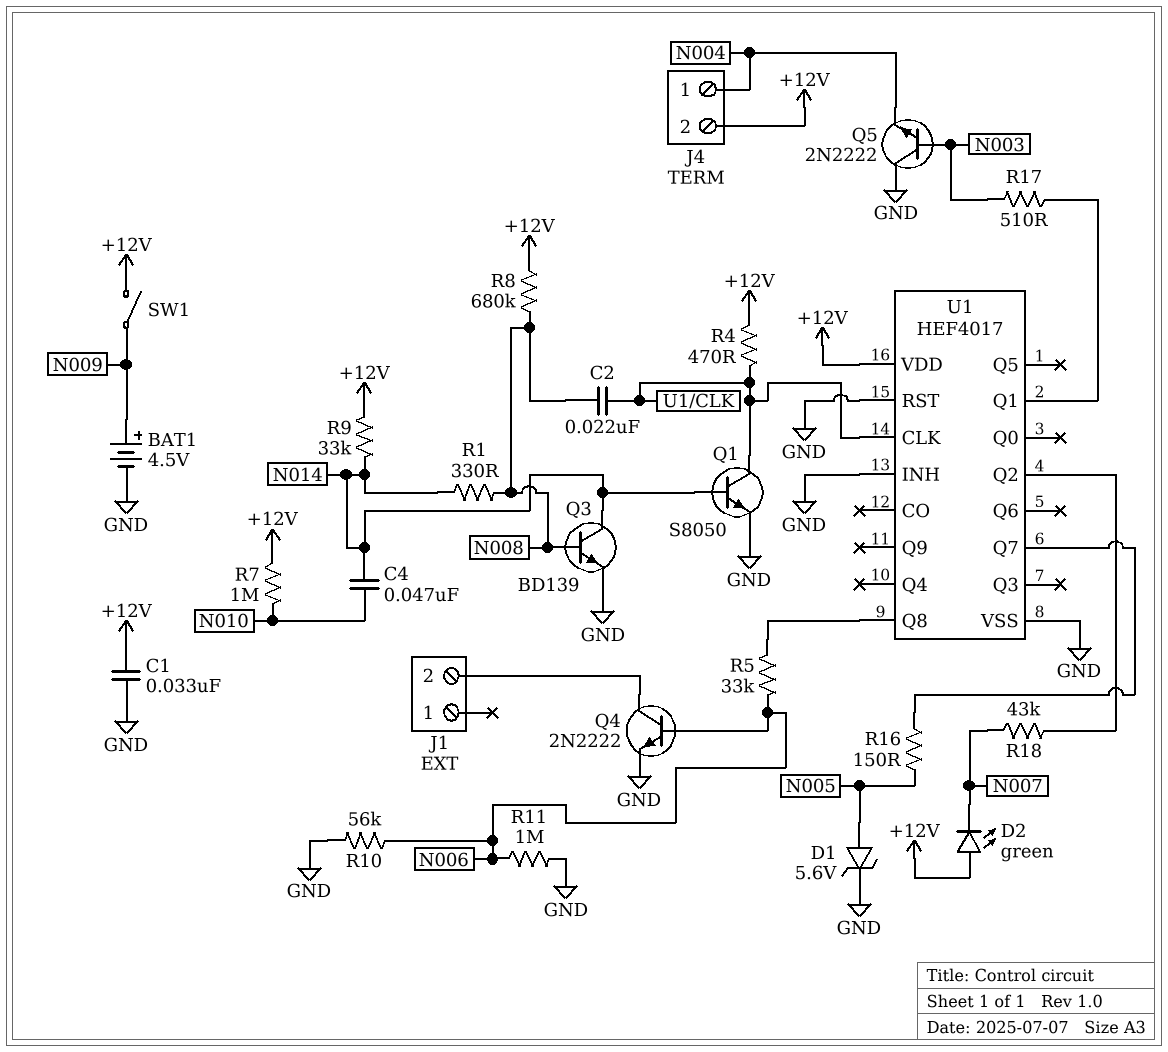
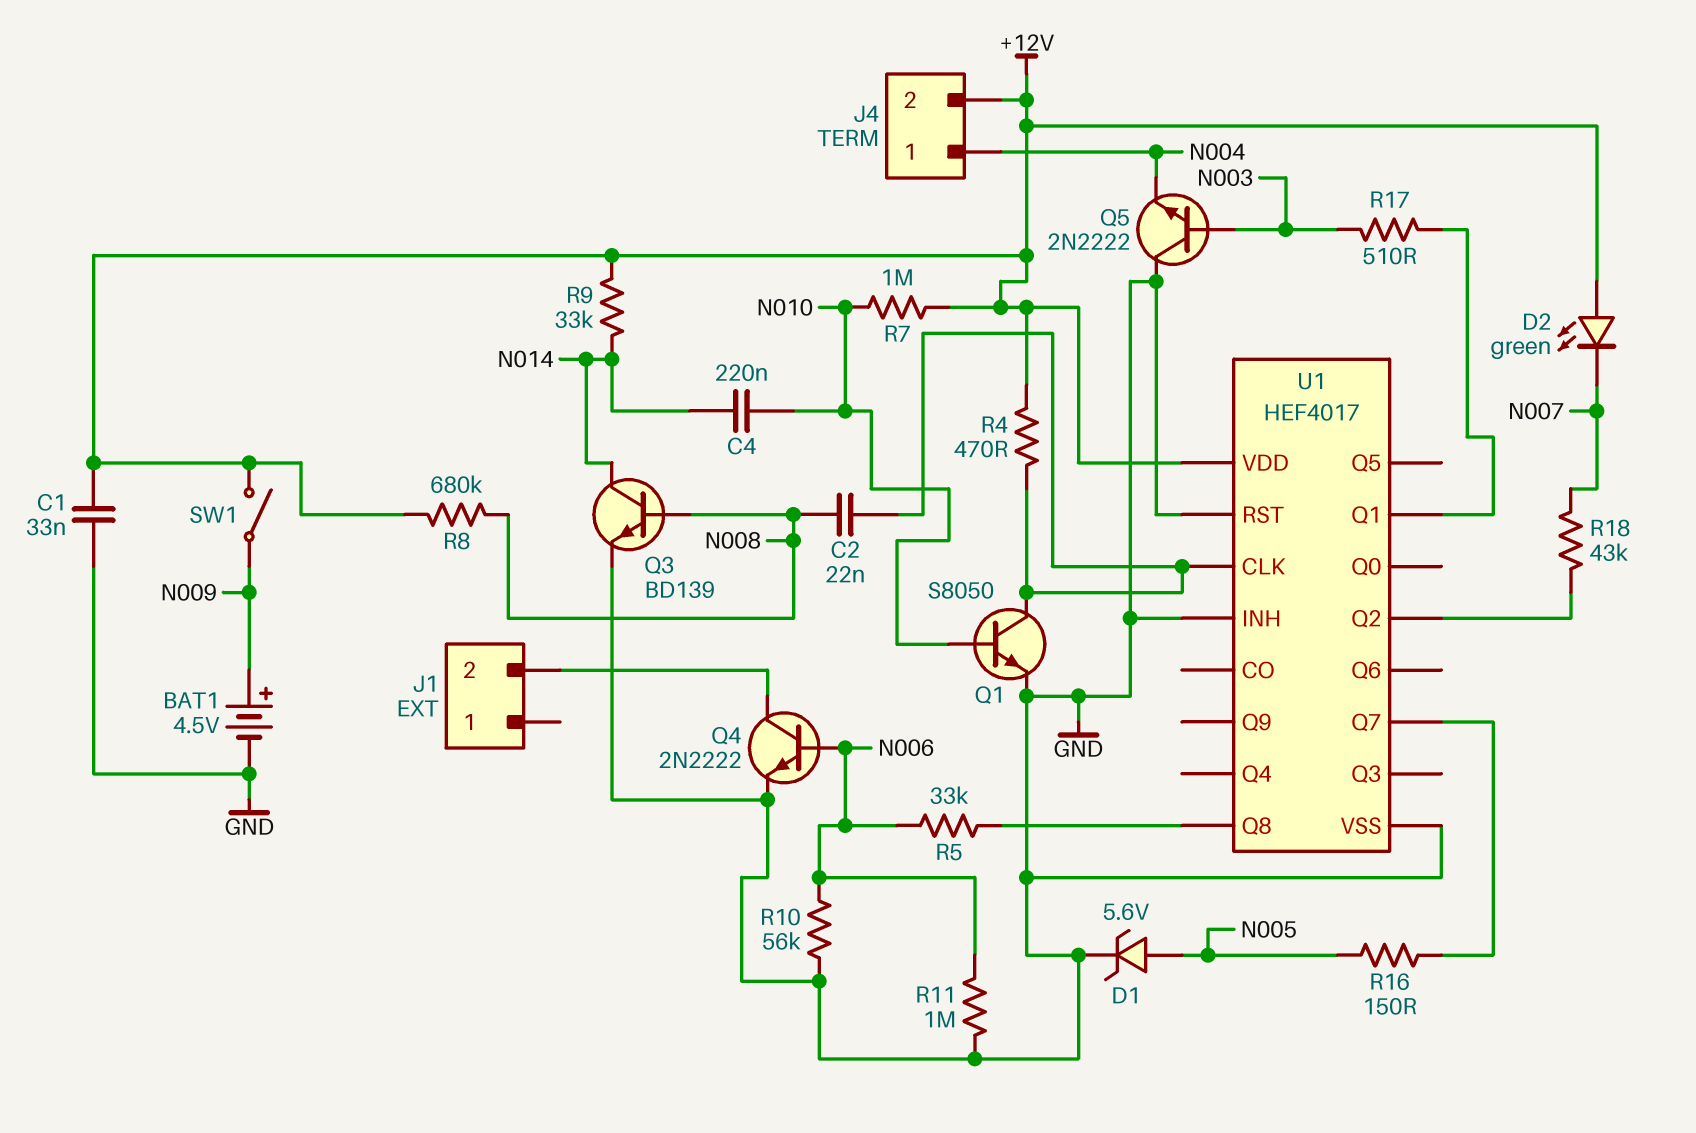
C4: 47nF (N010, N014) -> 220nF (N010, N014)
Q1: NPN S8050 (B N014, C U1/CLK, E GND) -> NPN S8050 (B N010, C U1/CLK, E GND)
R1: 330 (N008, N014) -> none

